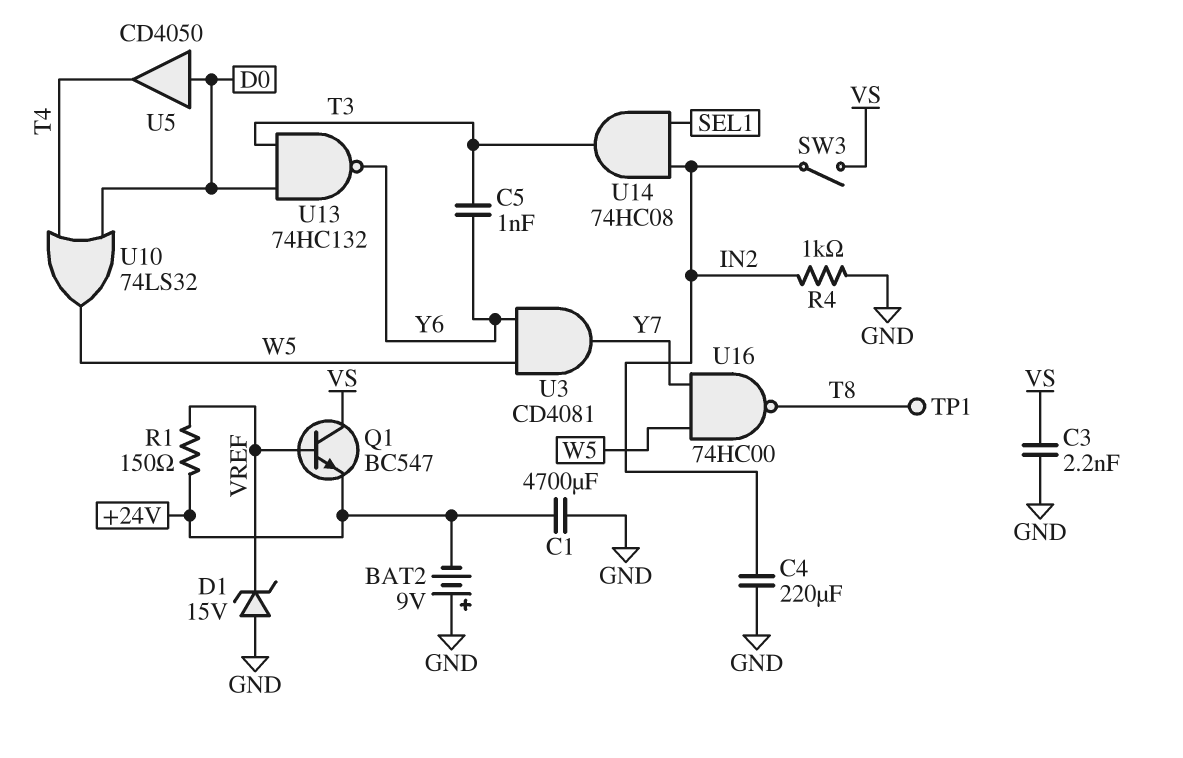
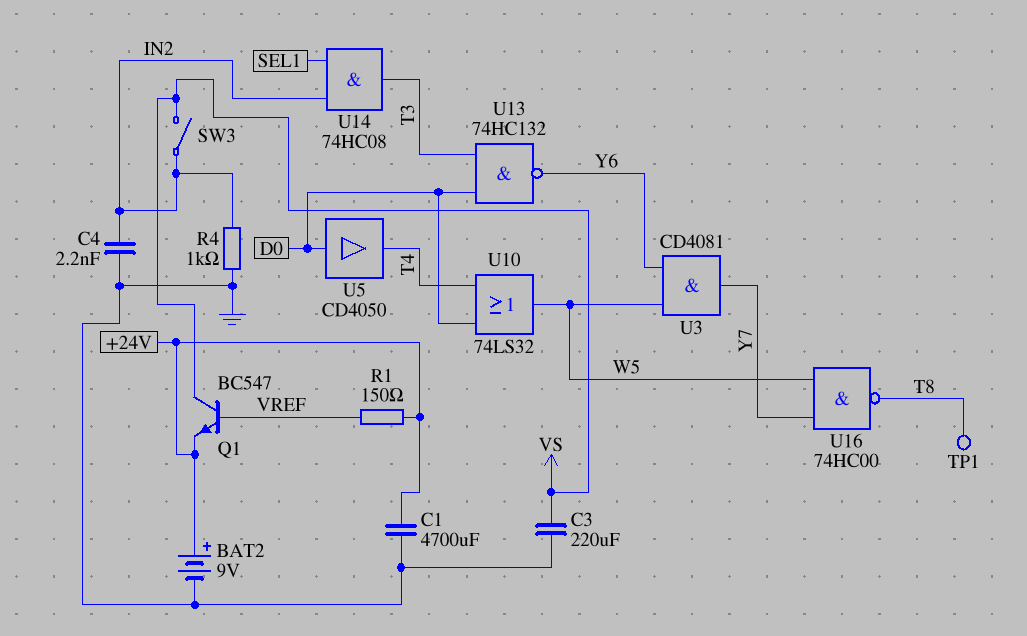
BAT2: 9V (plus GND, minus +24V) -> 9V (plus +24V, minus GND)
C3: 2.2nF (GND, VS) -> 220uF (GND, VS)
C4: 220uF (GND, IN2) -> 2.2nF (GND, IN2)
C5: 1nF (T3, Y6) -> none
D1: zener 15V (A GND, K VREF) -> none

